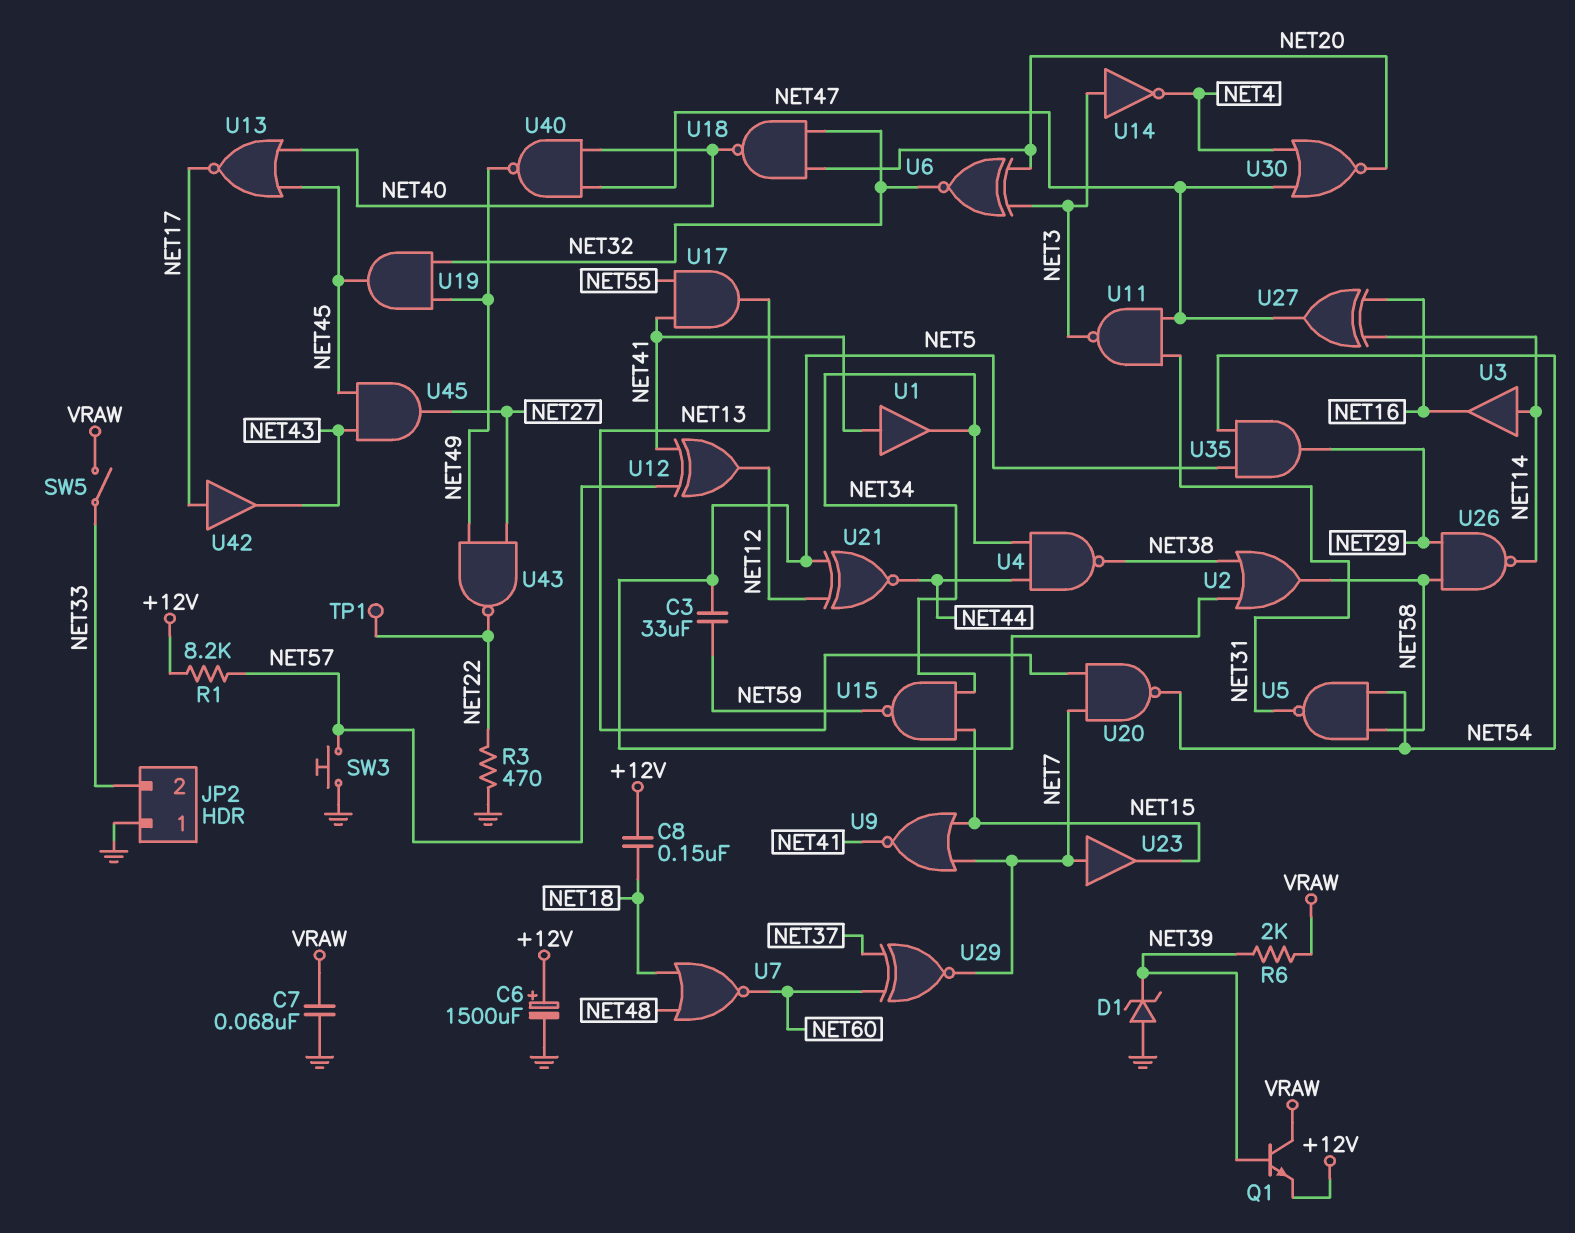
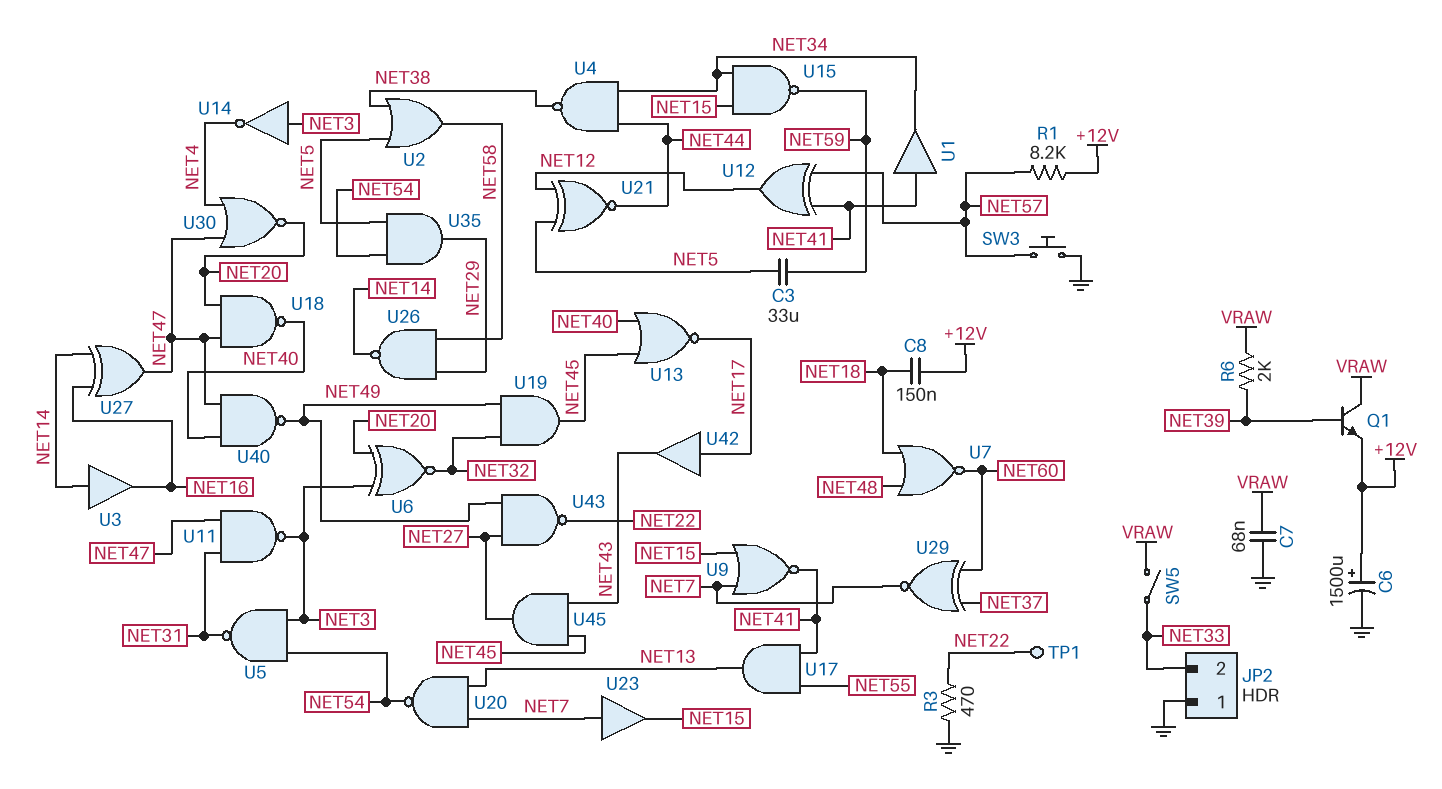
D1: zener (A GND, K NET39) -> none
U5: NAND (in NET54, in NET58, out NET31) -> NAND (in NET3, in NET54, out NET31)
U18: NAND (in NET20, in NET32, out NET40) -> NAND (in NET20, in NET47, out NET40)

